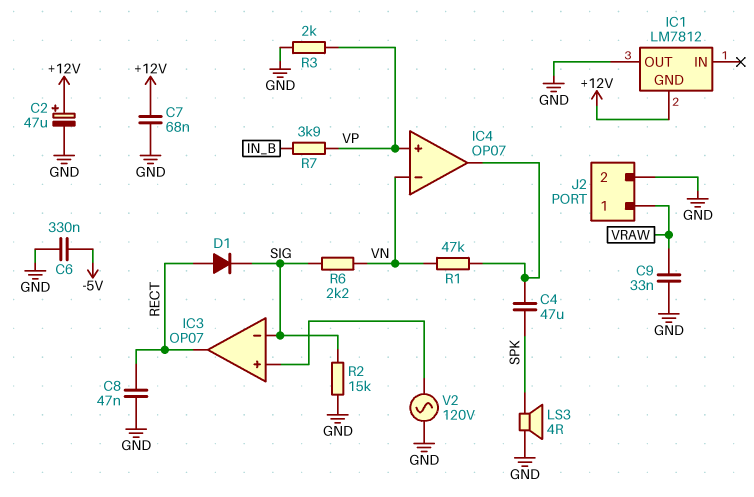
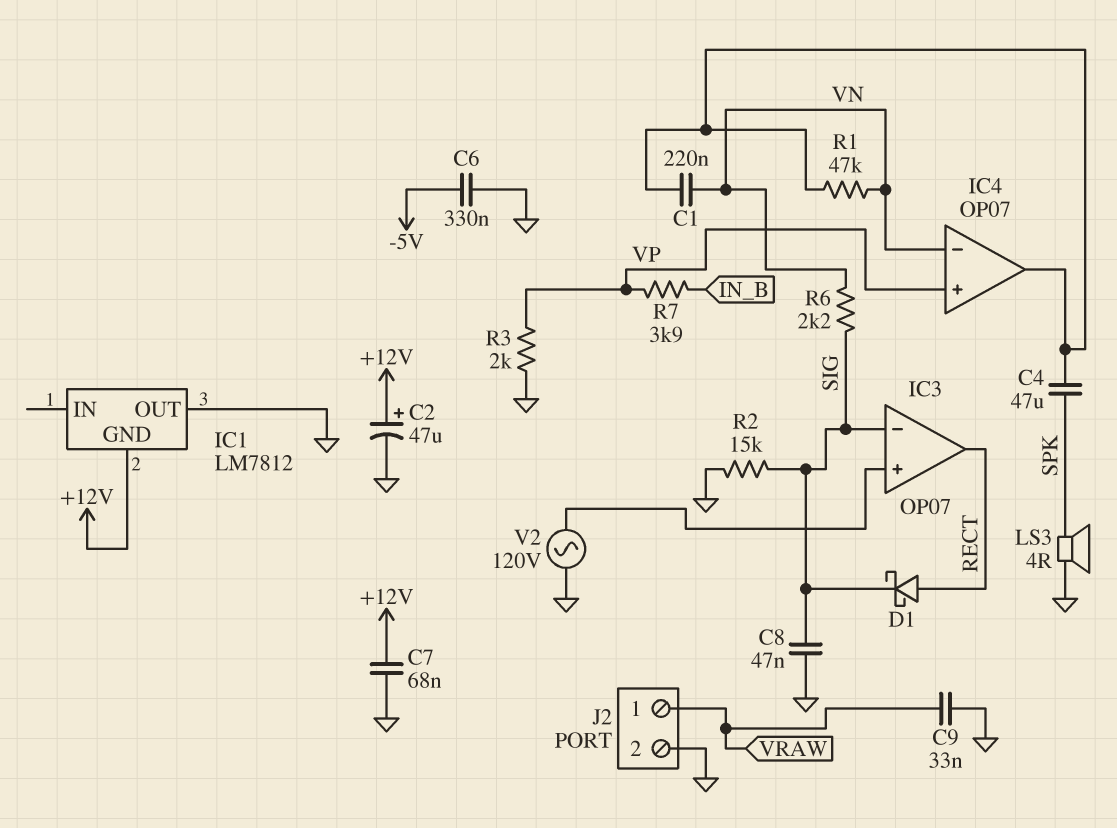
C1: none -> 220nF (IC4/out, VN)
C8: 47nF (GND, RECT) -> 47nF (GND, SIG)
D1: diode (A RECT, K SIG) -> schottky (A RECT, K SIG)

